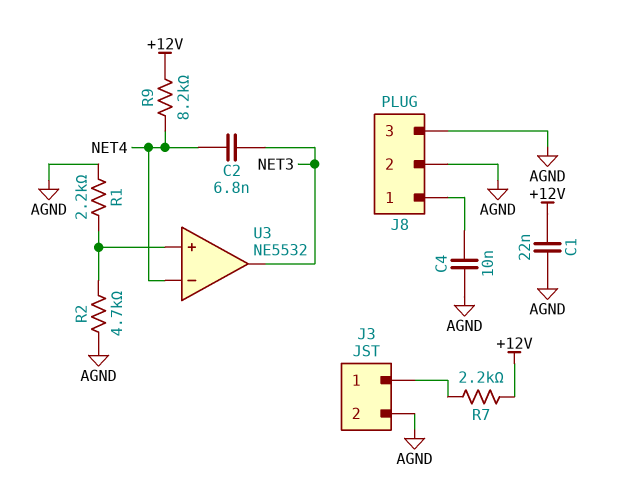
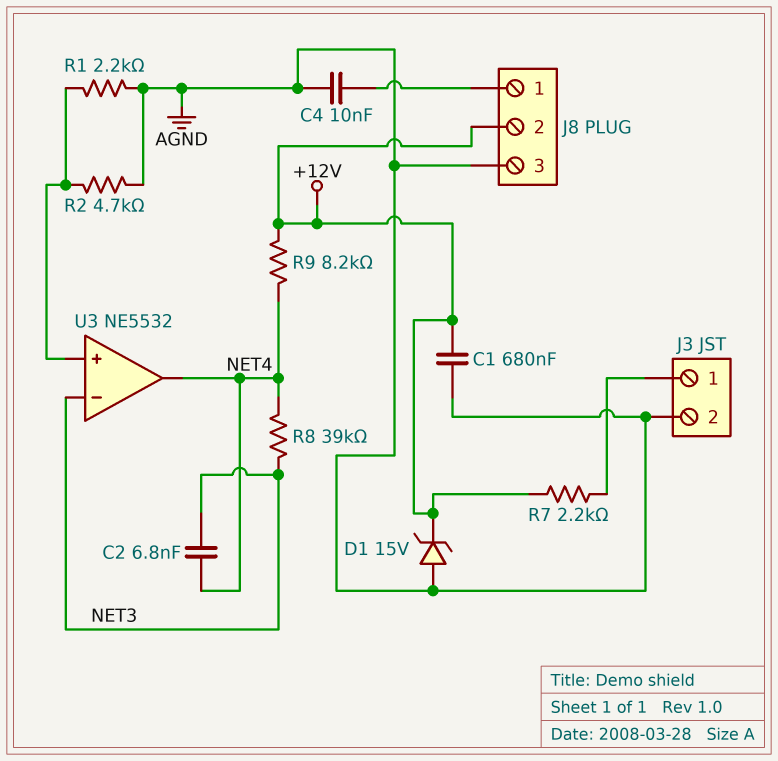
C1: 22nF (+12V, AGND) -> 680nF (+12V, AGND)
D1: none -> zener 15V (A AGND, K +12V)
J8 pin 2: AGND -> +12V
R8: none -> 39k (NET3, NET4)
U3 pin in-: NET4 -> NET3
U3 pin out: NET3 -> NET4

